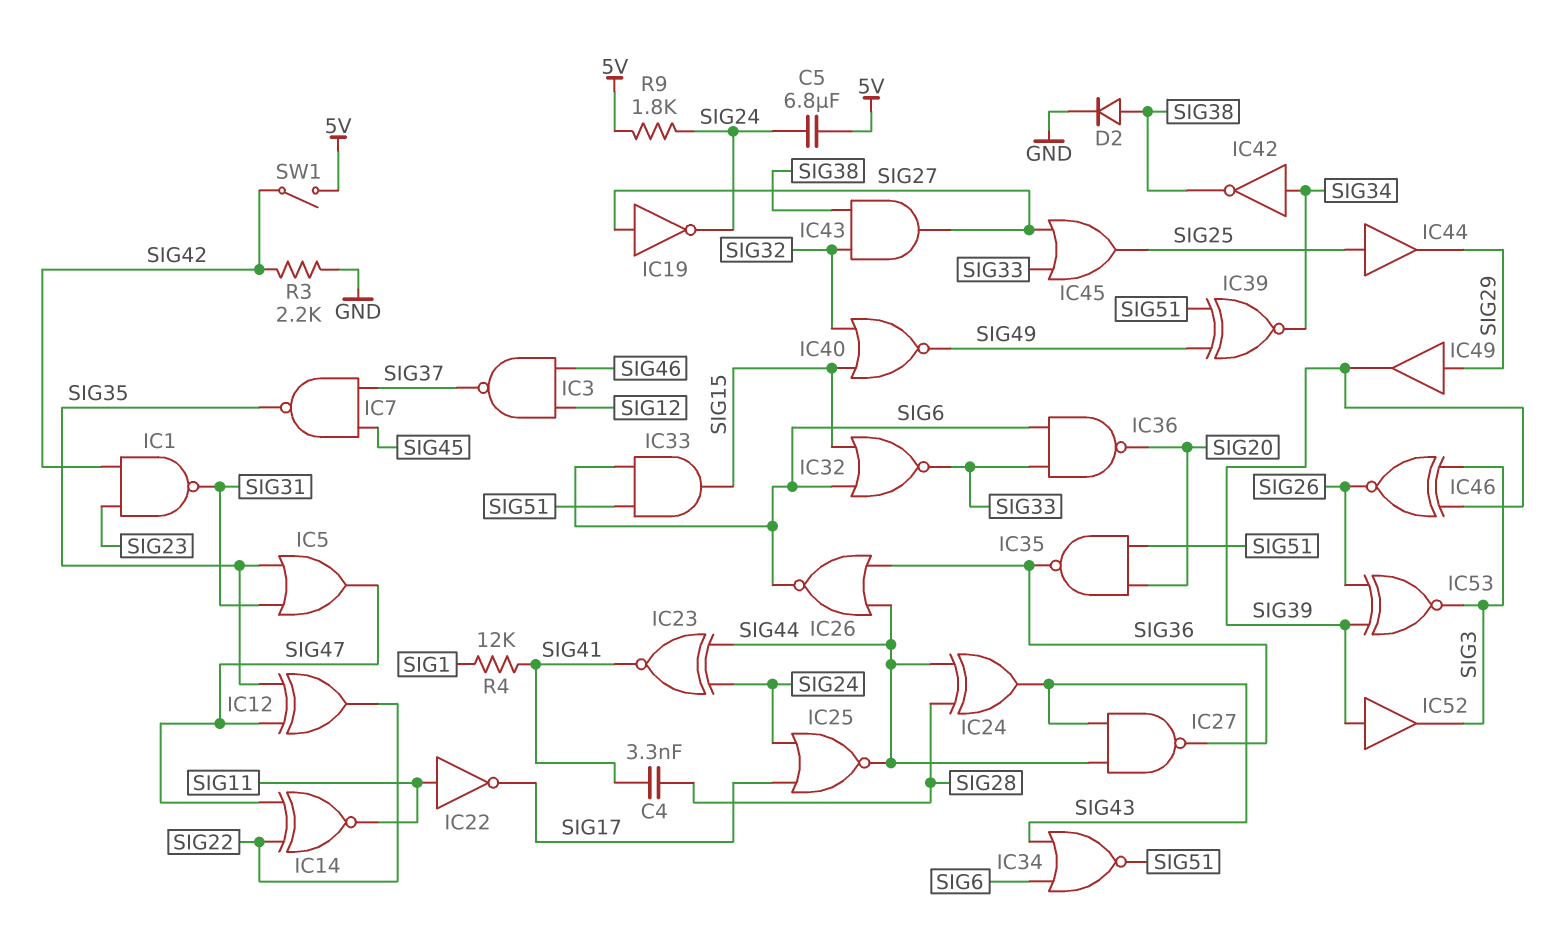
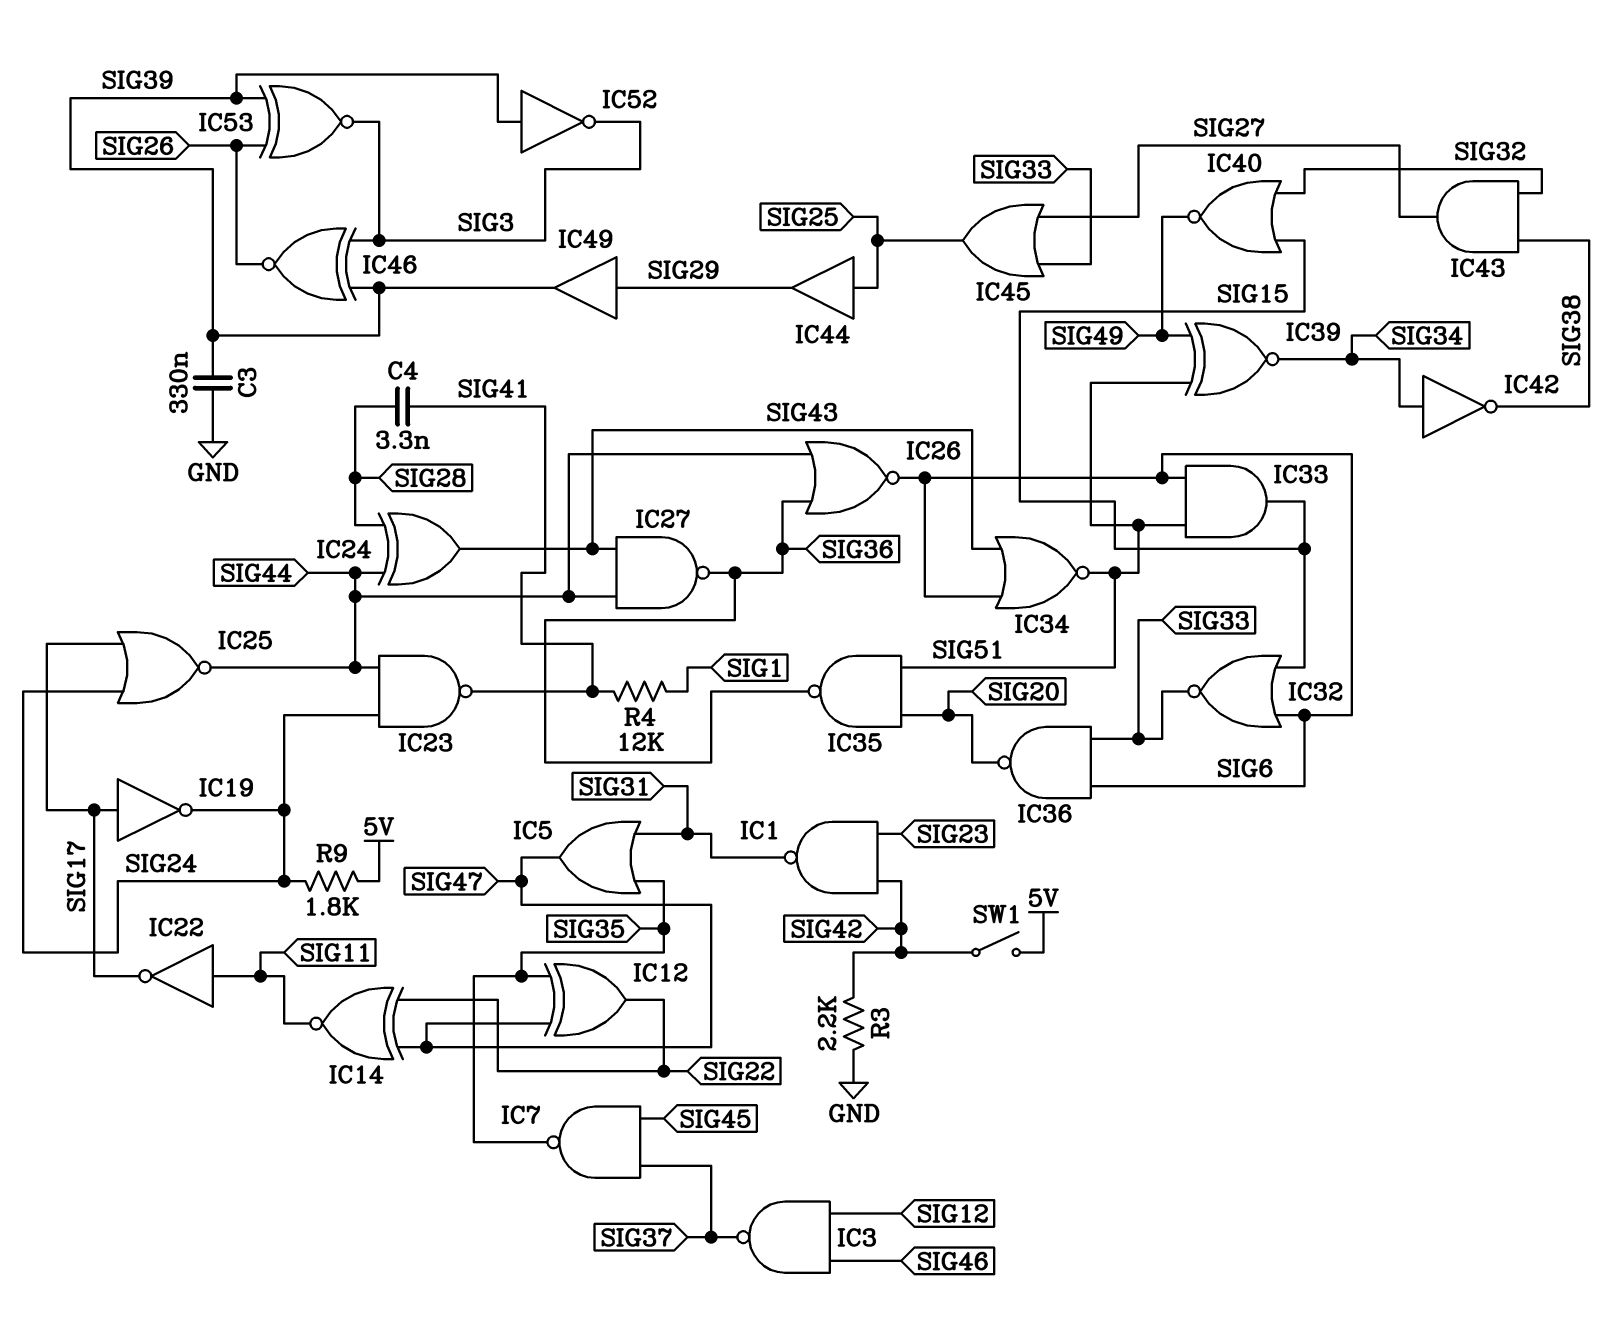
C3: none -> 330nF (GND, SIG39)
C5: 6.8uF (5V, SIG24) -> none
D2: diode (A SIG38, K GND) -> none
IC19: NOT (in SIG27, out SIG24) -> NOT (in SIG17, out SIG24)
IC23: XNOR (in SIG24, in SIG44, out SIG41) -> NAND (in SIG24, in SIG44, out SIG41)
IC52: buffer (in SIG39, out SIG3) -> NOT (in SIG39, out SIG3)

